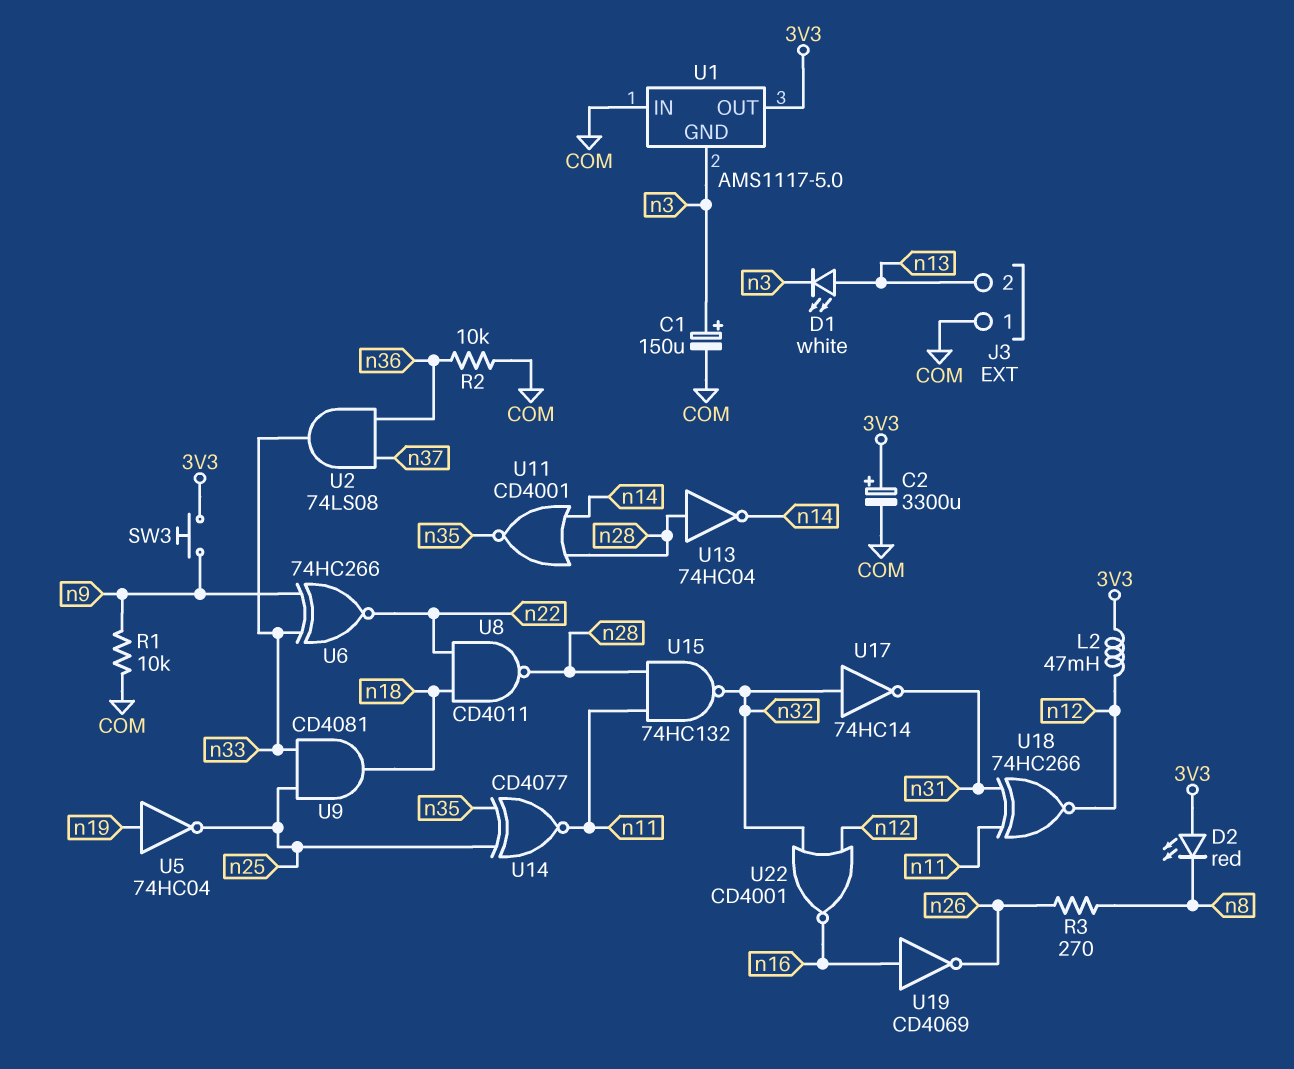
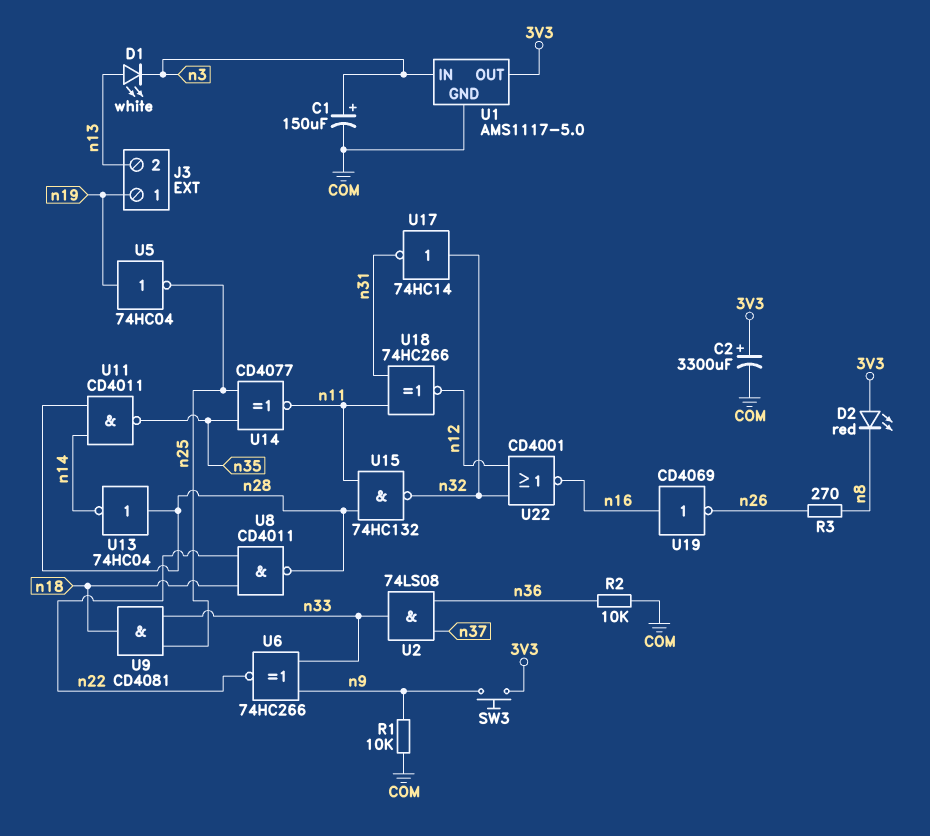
J3 pin 1: COM -> n19
L2: 47mH (3V3, n12) -> none
U1 pin GND: n3 -> COM
U1 pin IN: COM -> n3
U11: NOR CD4001 (in n14, in n28, out n35) -> NAND CD4011 (in n14, in n28, out n35)

